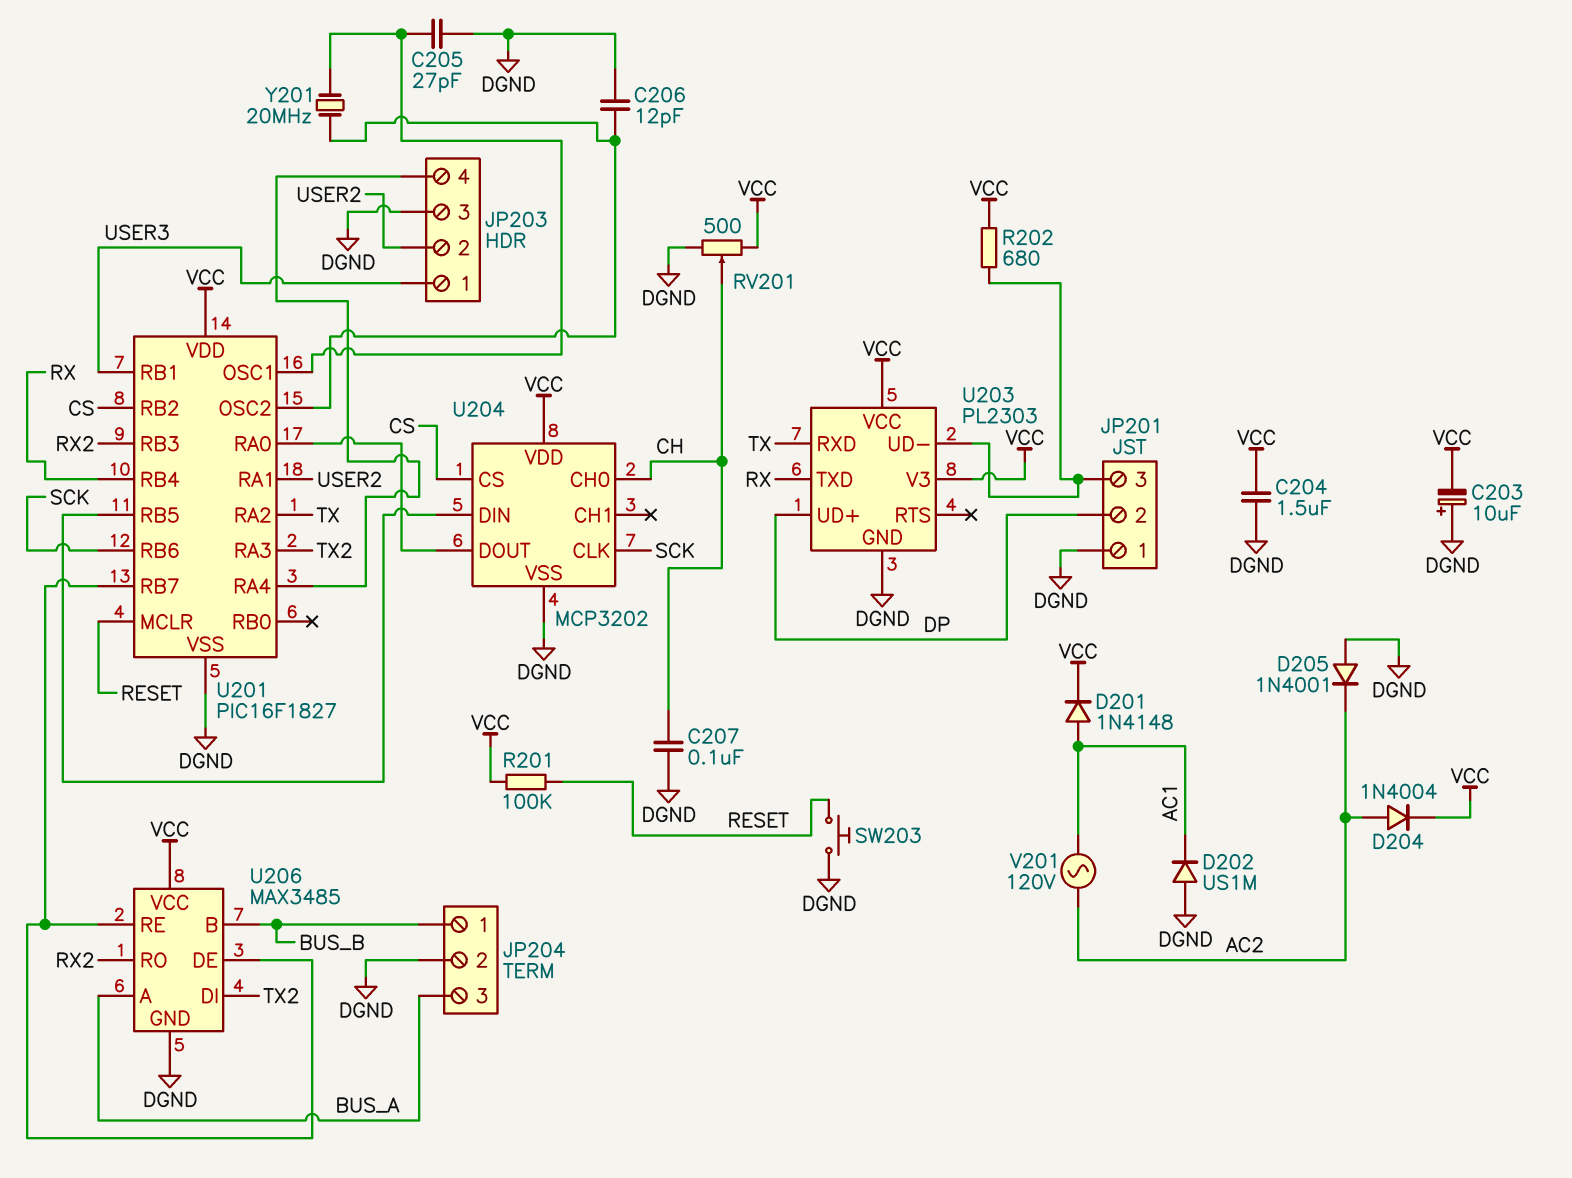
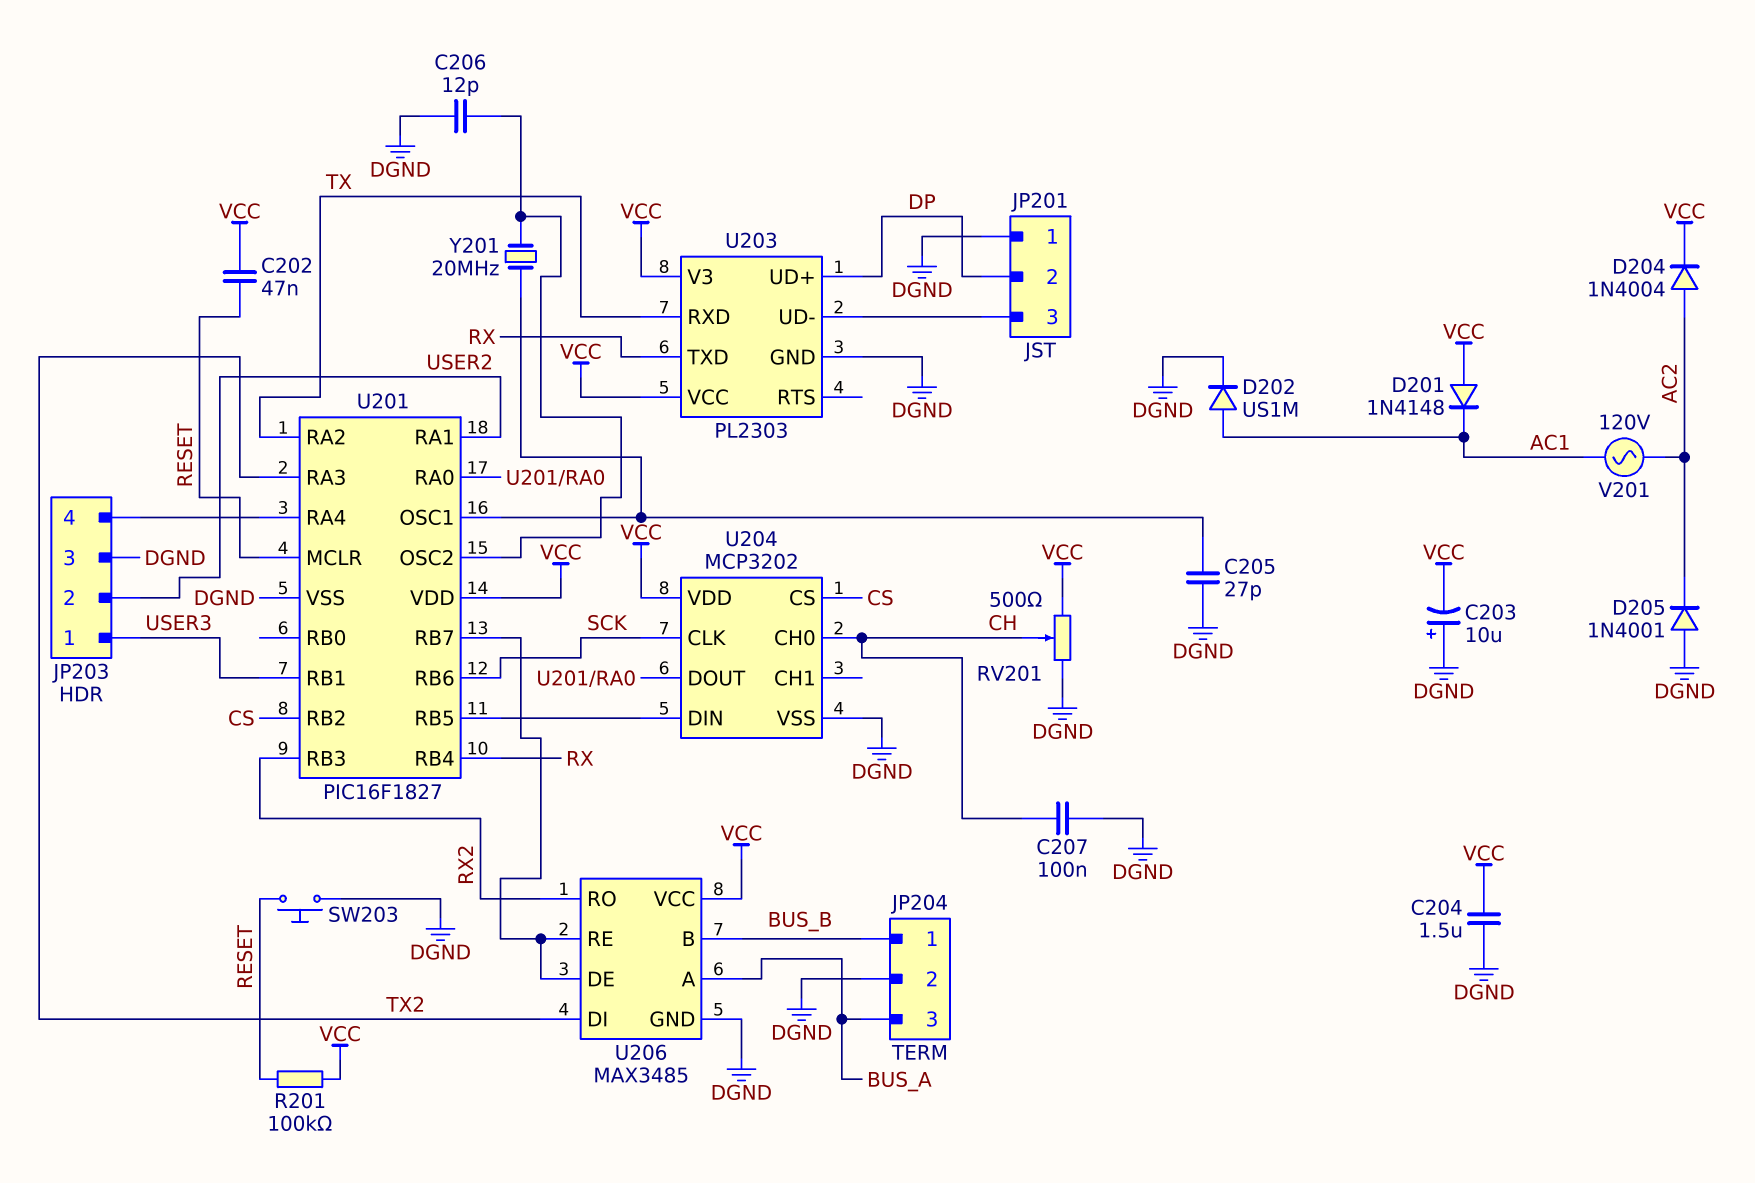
C202: none -> 47nF (RESET, VCC)
D201: diode 1N4148 (A AC1, K VCC) -> diode 1N4148 (A VCC, K AC1)
D202: diode US1M (A DGND, K AC1) -> diode US1M (A AC1, K DGND)
R202: 680 (JP201/3, VCC) -> none

